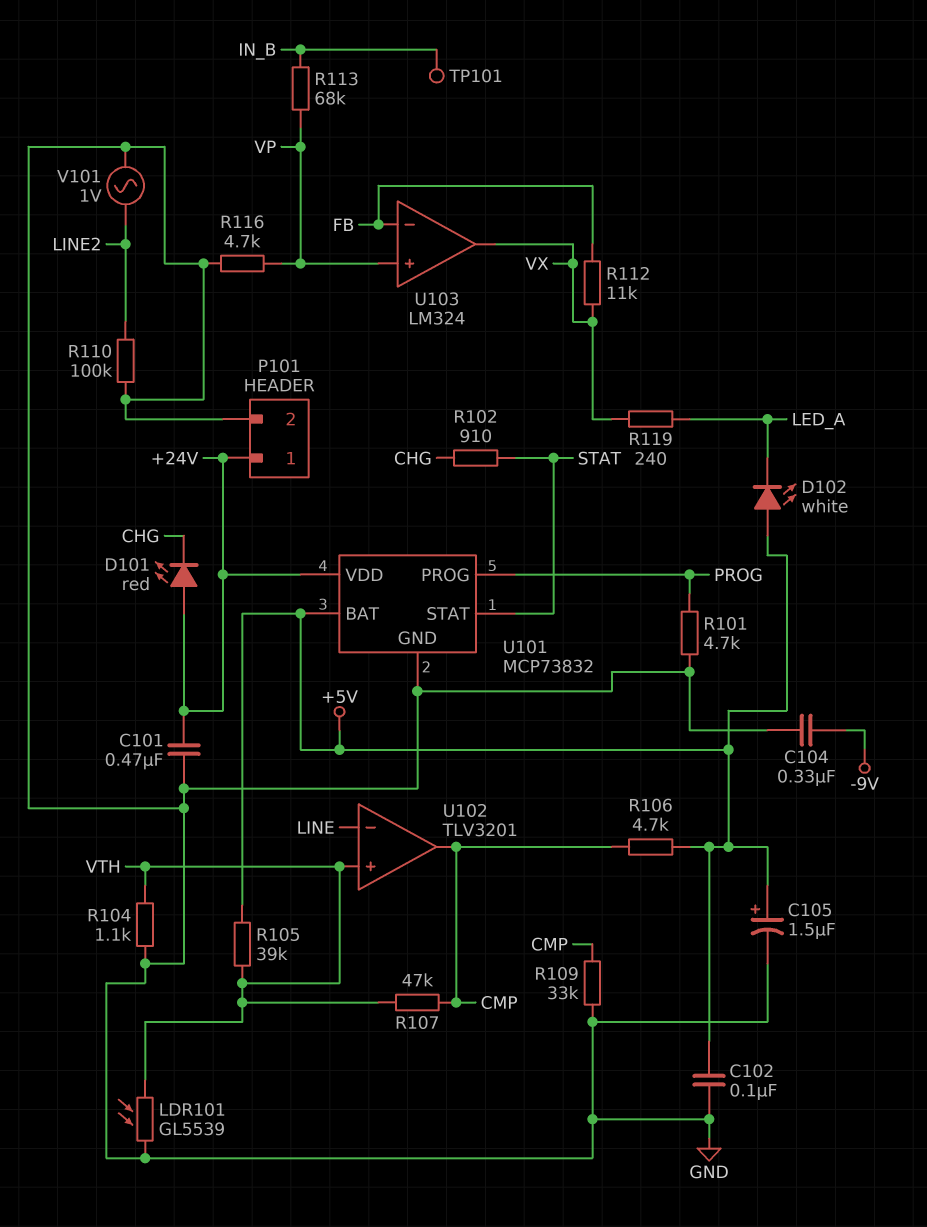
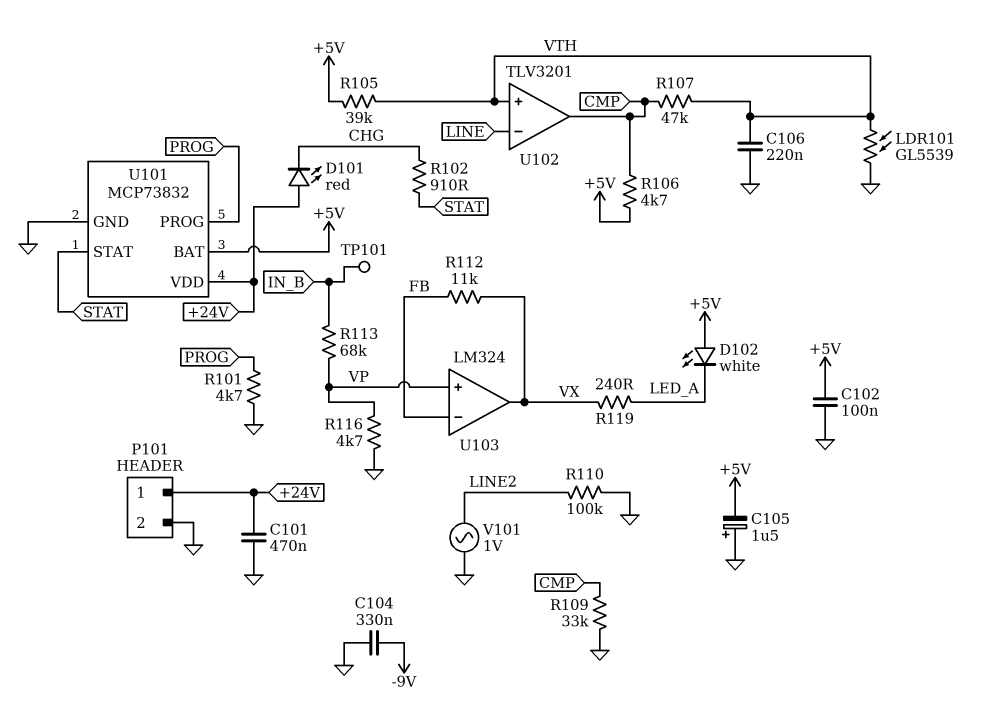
C105: 1.5uF (plus +5V, minus GND) -> 1.5uF (plus GND, minus +5V)
C106: none -> 220nF (GND, VTH)
R104: 1.1k (GND, VTH) -> none

